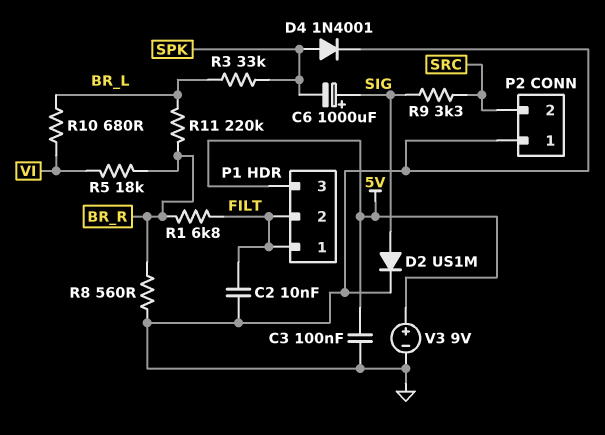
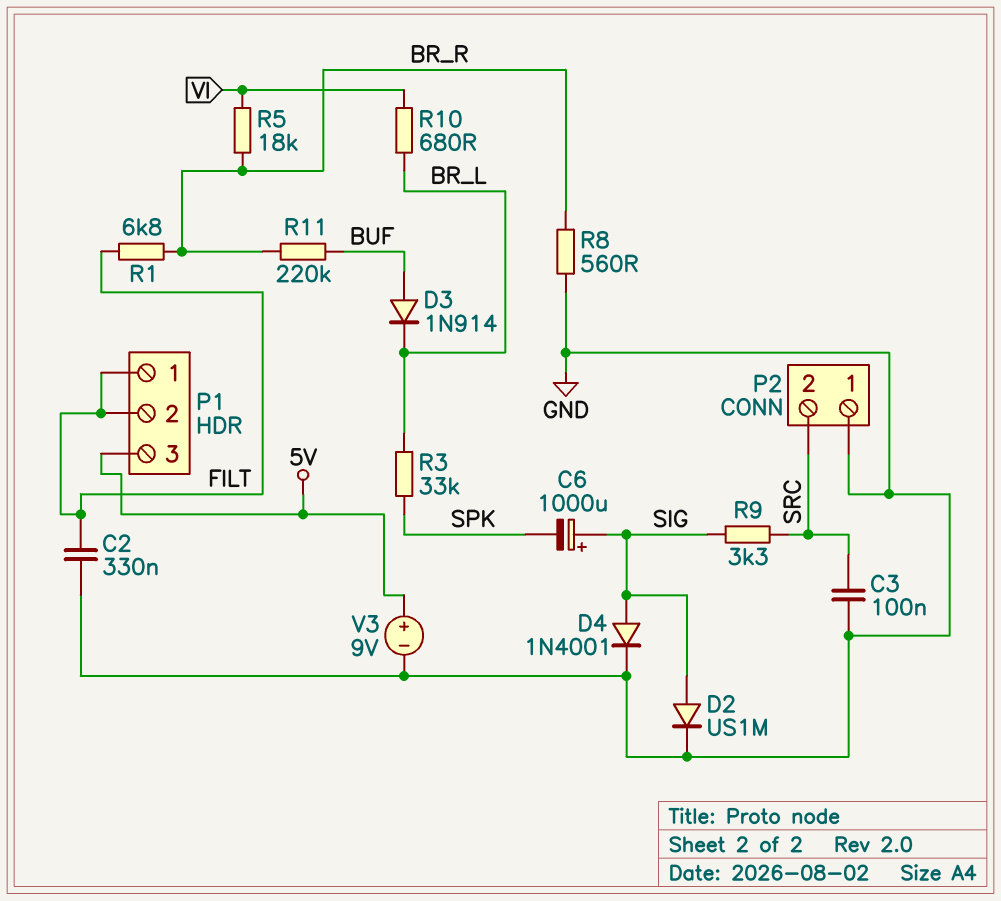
C2: 10nF (FILT, GND) -> 330nF (FILT, GND)
C3: 100nF (5V, GND) -> 100nF (GND, SRC)
D3: none -> diode 1N914 (A BUF, K BR_L)
D4: diode 1N4001 (A SPK, K GND) -> diode 1N4001 (A SIG, K GND)
R11: 220k (BR_L, BR_R) -> 220k (BR_R, BUF)

